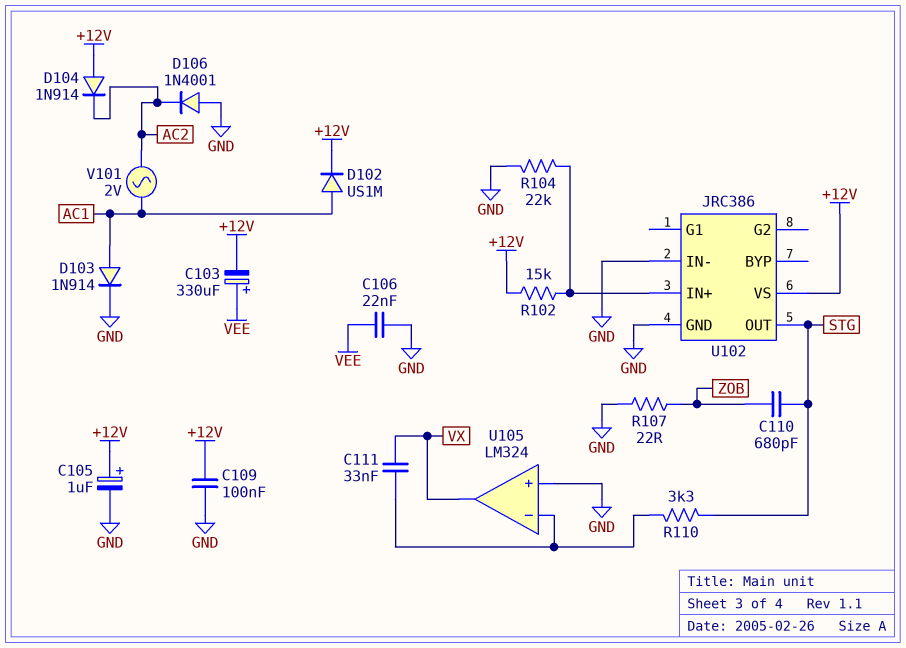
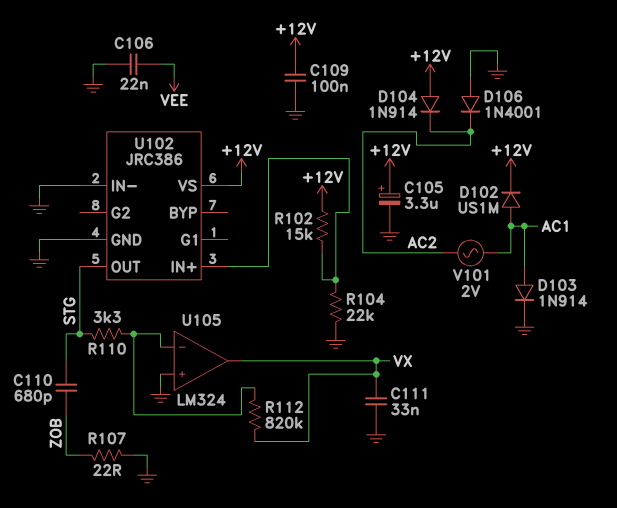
C103: 330uF (plus VEE, minus +12V) -> none
C105: 1uF (plus +12V, minus GND) -> 3.3uF (plus +12V, minus GND)
C111: 33nF (U105/in-, VX) -> 33nF (GND, VX)
R112: none -> 820k (U105/in-, VX)

